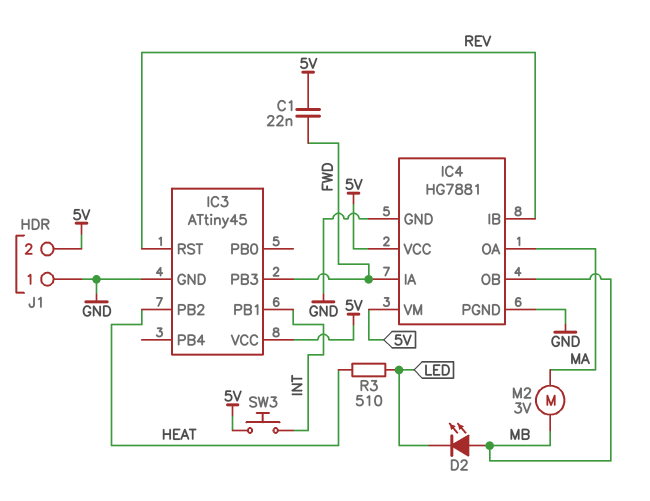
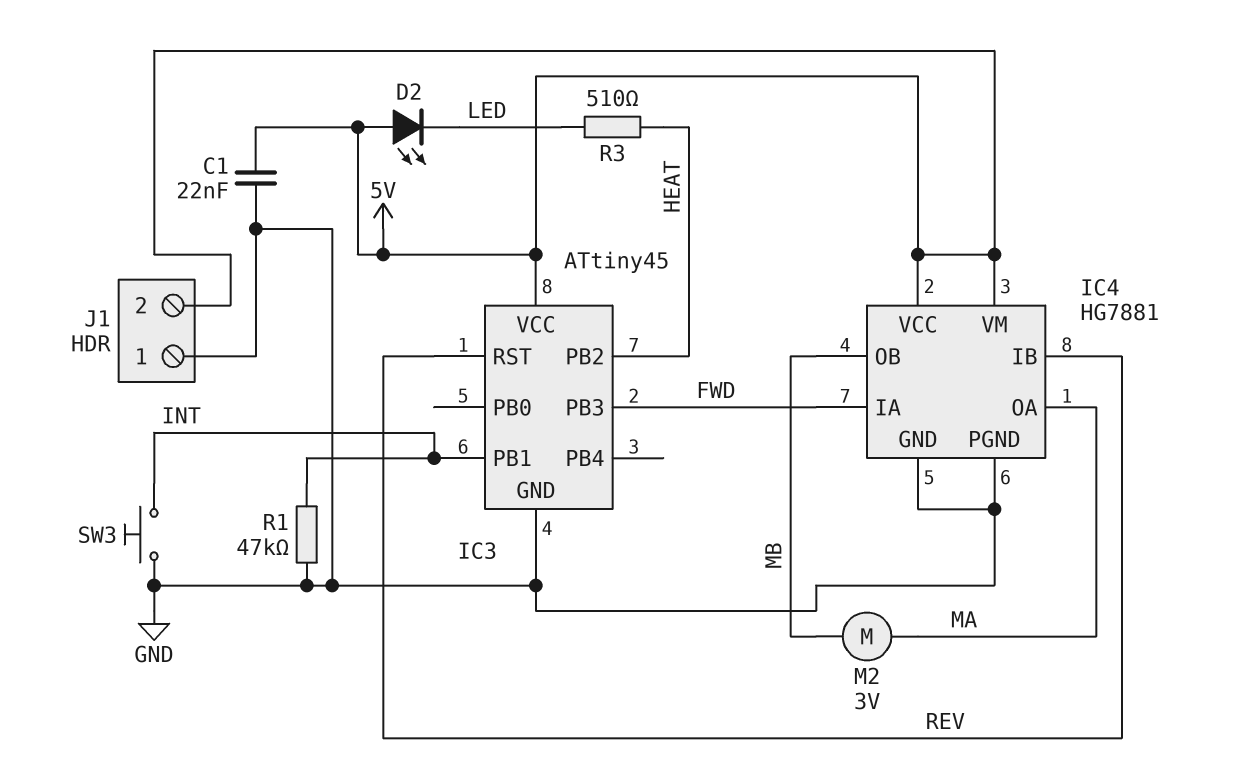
C1: 22nF (5V, FWD) -> 22nF (5V, GND)
D2: LED (A MB, K LED) -> LED (A 5V, K LED)
R1: none -> 47k (GND, INT)
SW3: button (5V, INT) -> button (GND, INT)

